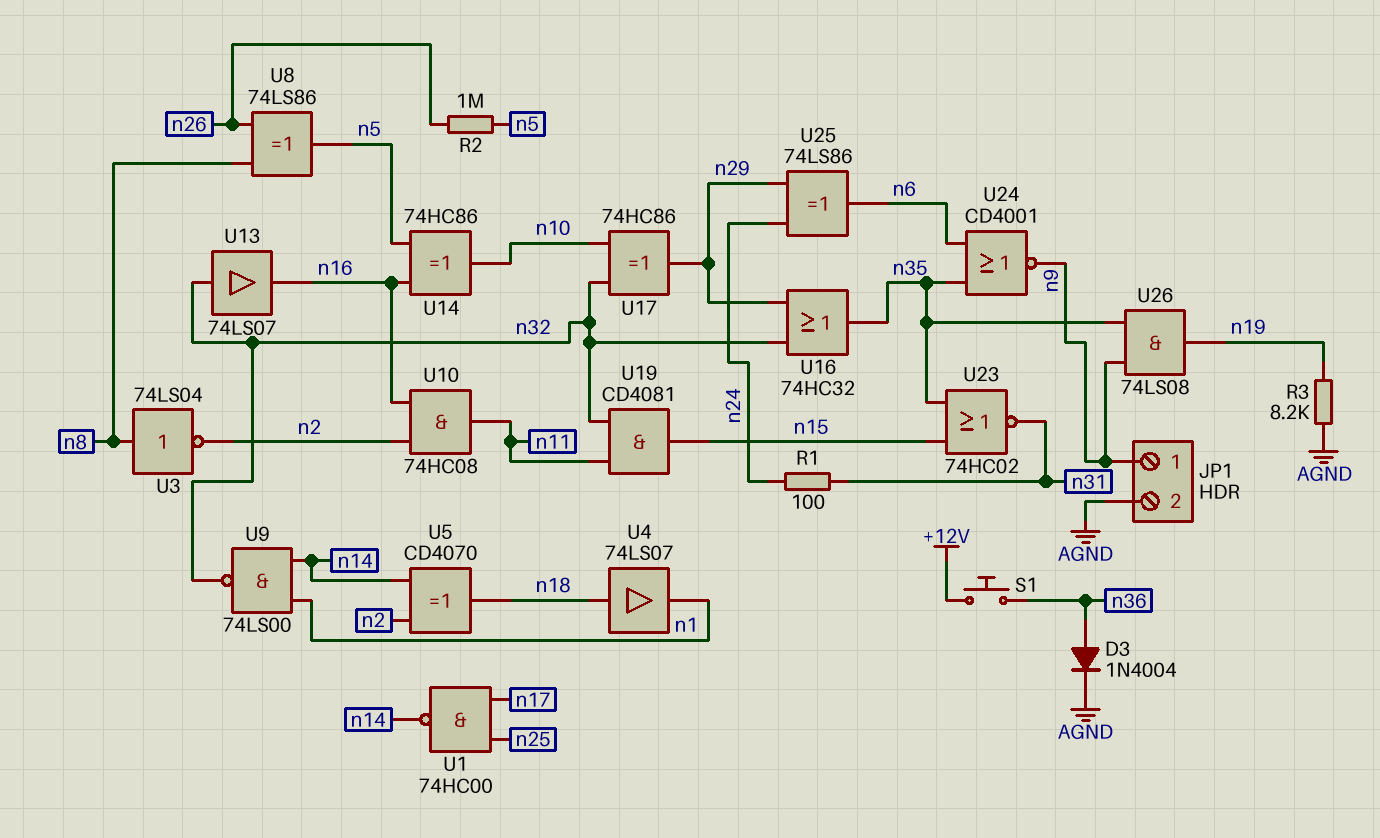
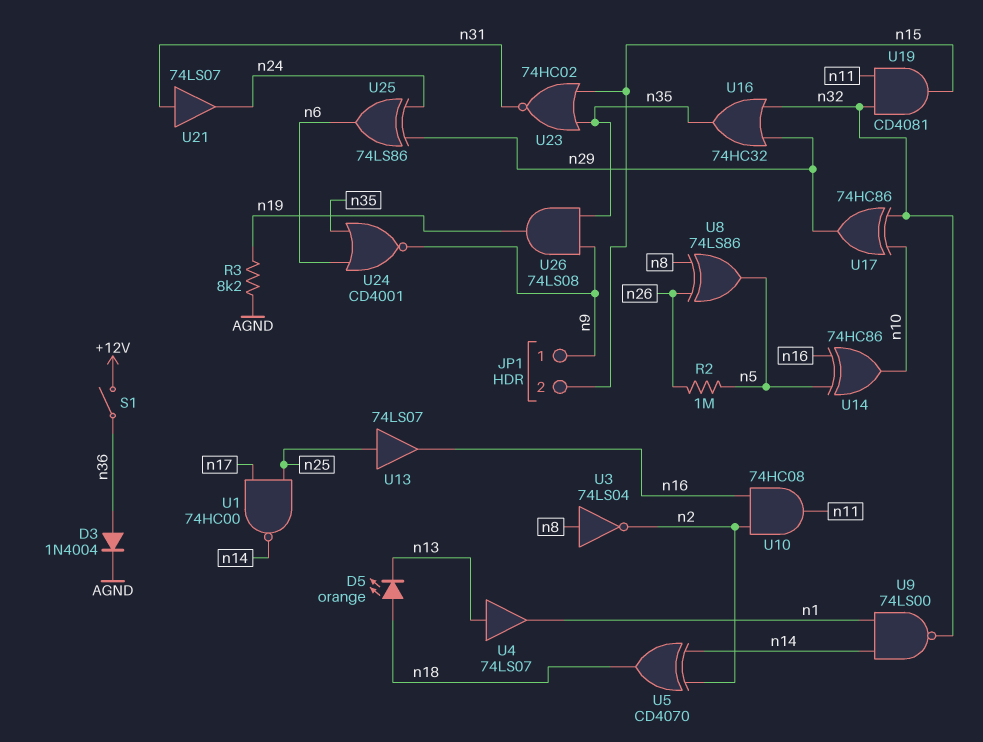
D5: none -> LED orange (A n18, K n13)
JP1 pin 2: AGND -> n15
R1: 100 (n24, n31) -> none
S1: button (+12V, n36) -> switch (+12V, n36)
U4: buffer 74LS07 (in n18, out n1) -> buffer 74LS07 (in n13, out n1)
U13: buffer 74LS07 (in n32, out n16) -> buffer 74LS07 (in n25, out n16)
U21: none -> buffer 74LS07 (in n31, out n24)

